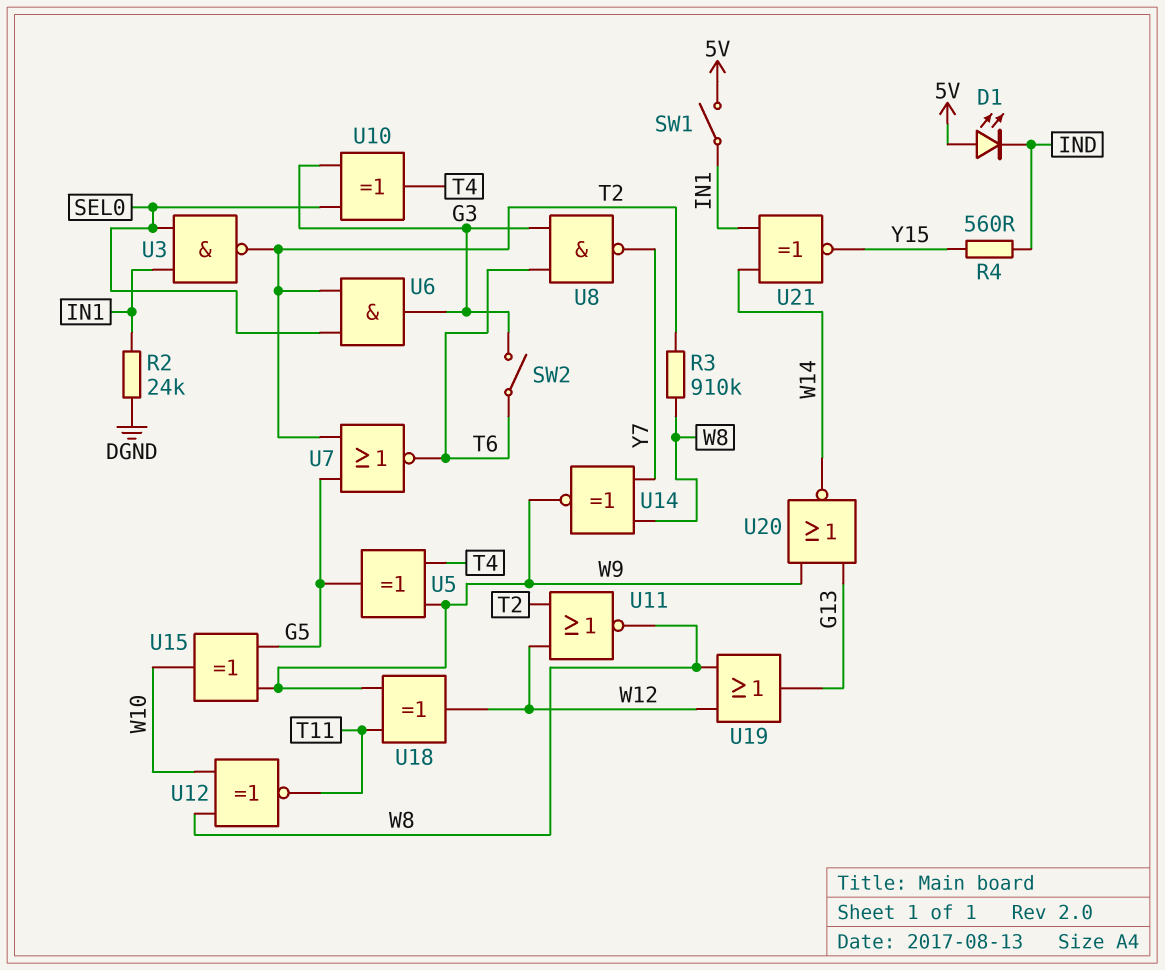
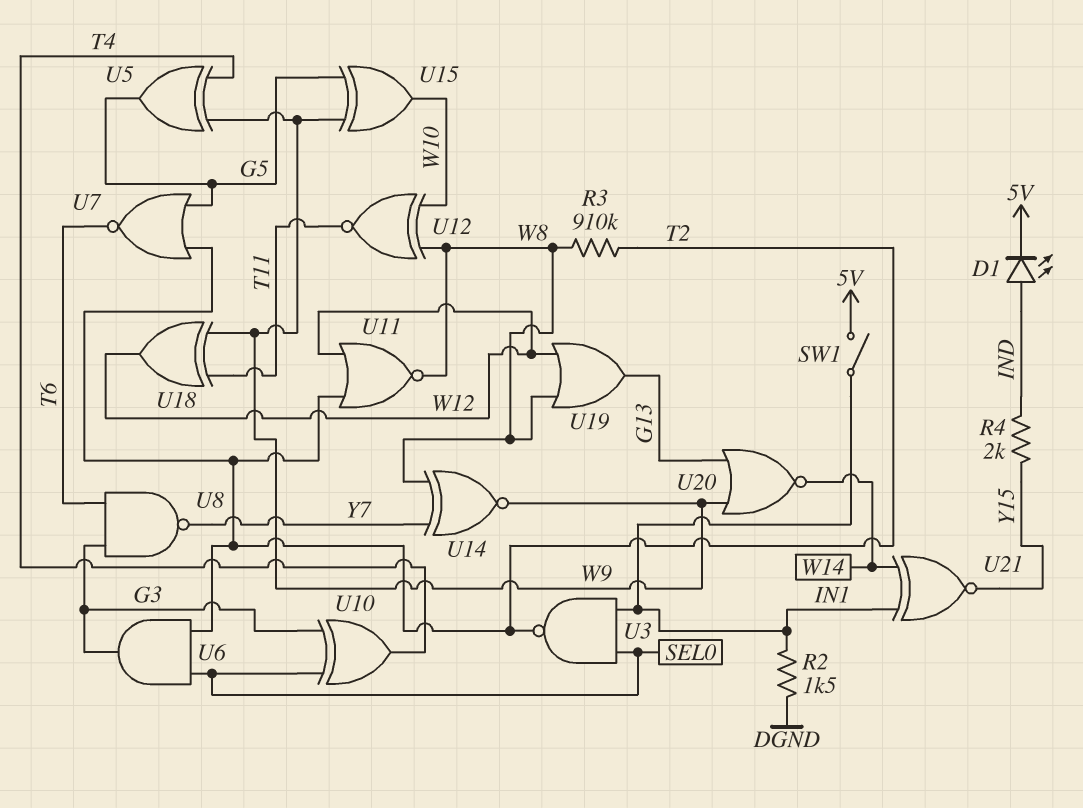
D1: LED (A 5V, K IND) -> LED (A IND, K 5V)
R2: 24k (DGND, IN1) -> 1.5k (DGND, IN1)
R4: 560 (IND, Y15) -> 2k (IND, Y15)
SW2: switch (G3, T6) -> none

